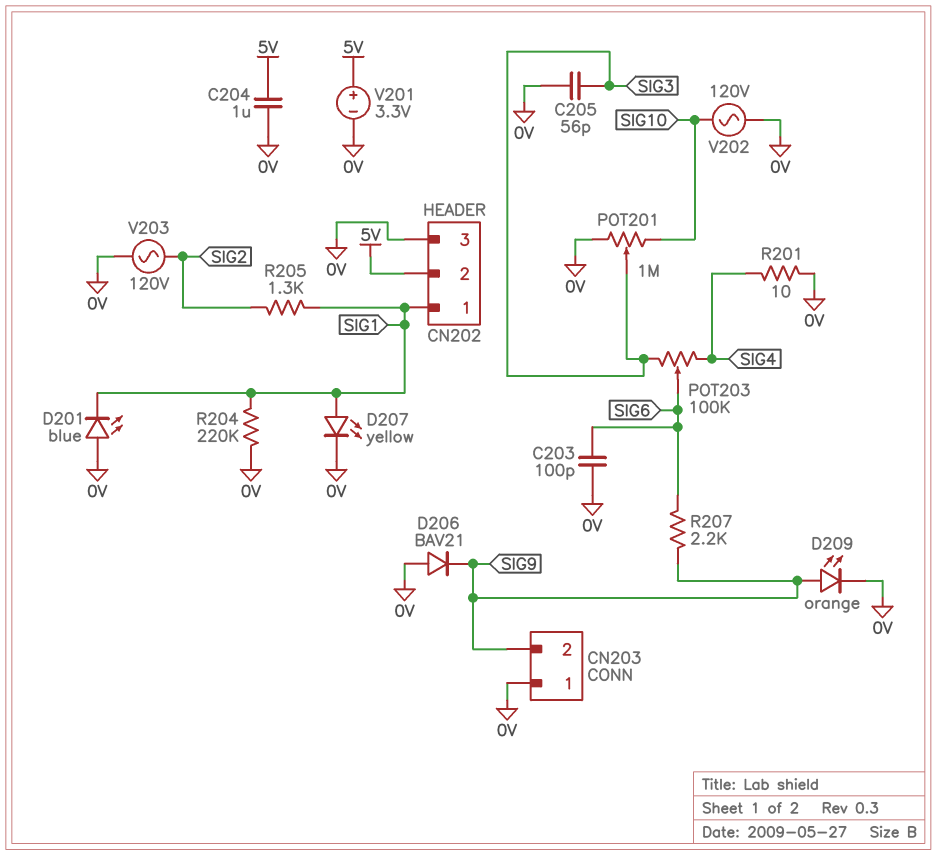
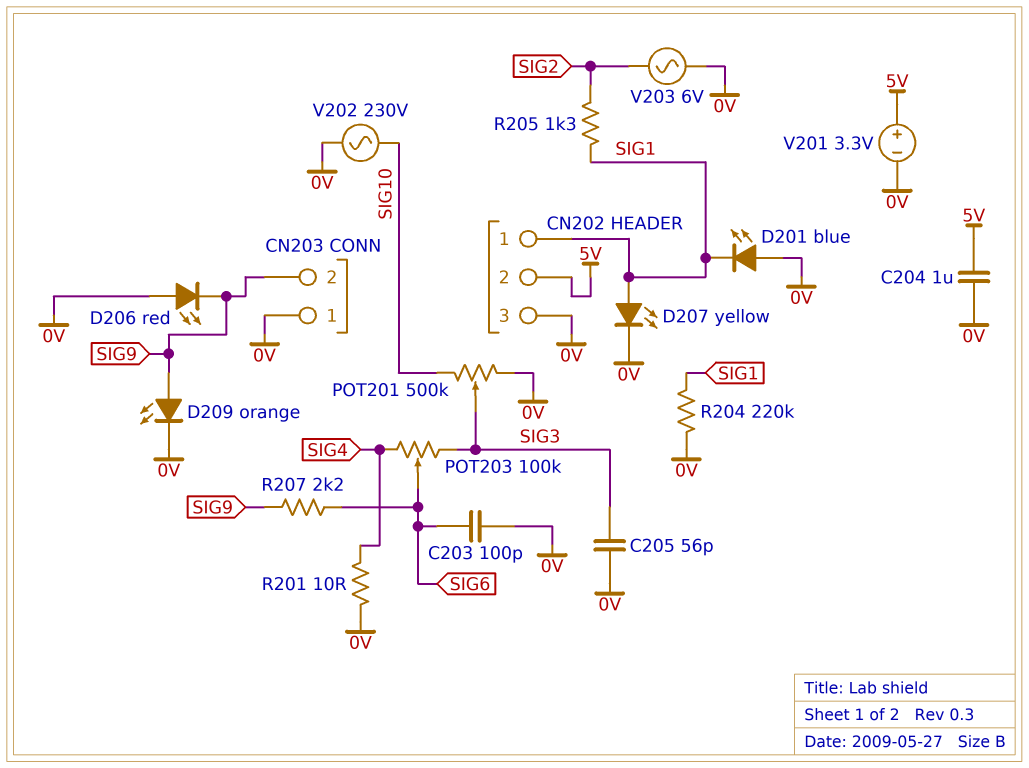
D206: diode BAV21 (A 0V, K SIG9) -> LED red (A 0V, K SIG9)
POT201: 1M (0V, SIG10, wiper SIG3) -> 500k (0V, SIG10, wiper SIG3)
V202: AC 120V (0V, SIG10) -> AC 230V (0V, SIG10)
V203: AC 120V (0V, SIG2) -> AC 6V (0V, SIG2)

